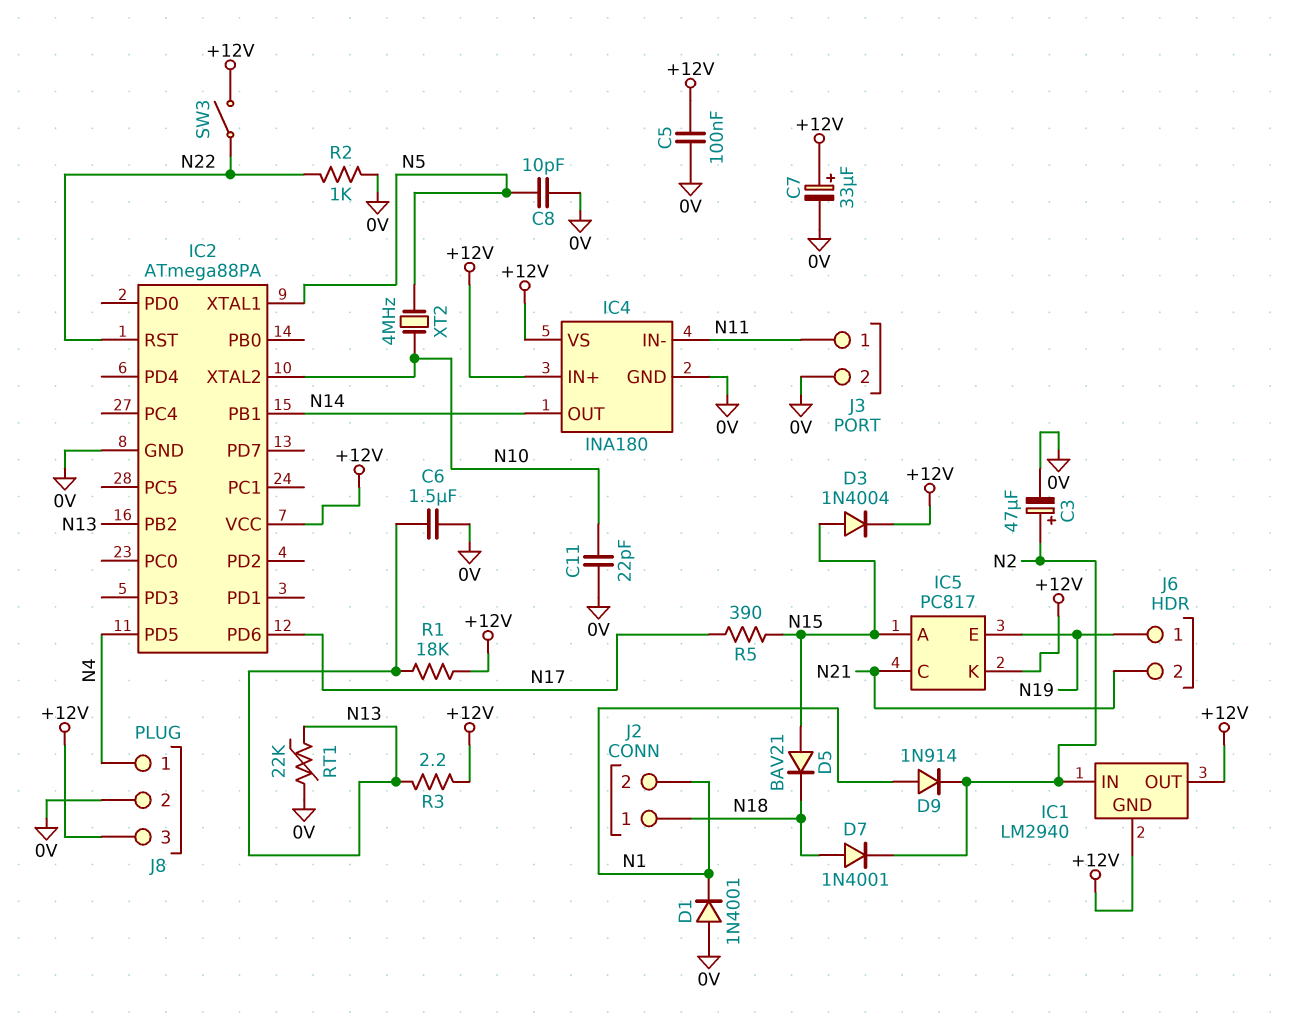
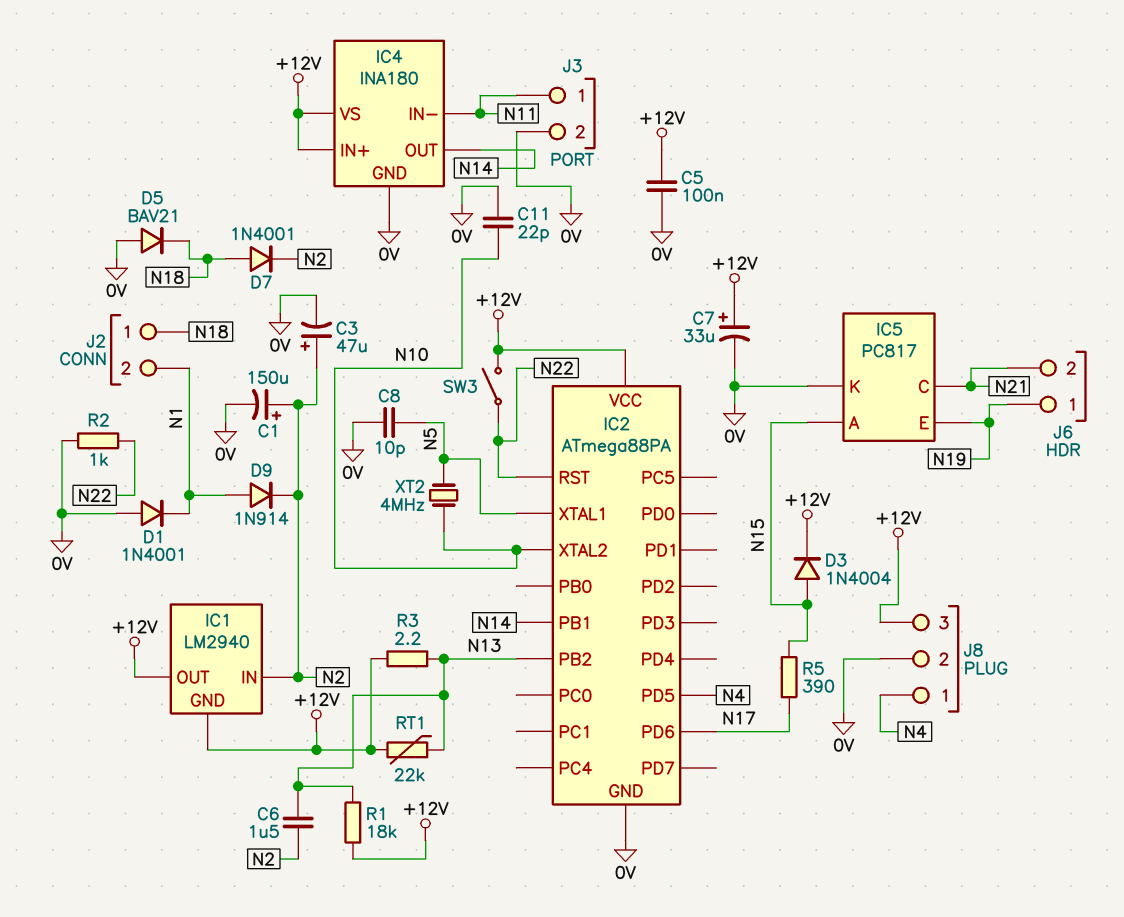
C1: none -> 150uF (plus N2, minus 0V)
C6: 1.5uF (0V, N13) -> 1.5uF (N2, N13)
D5: diode BAV21 (A N15, K N18) -> diode BAV21 (A 0V, K N18)
IC5 pin K: +12V -> 0V
RT1: 22k (0V, N13) -> 22k (+12V, N13)

